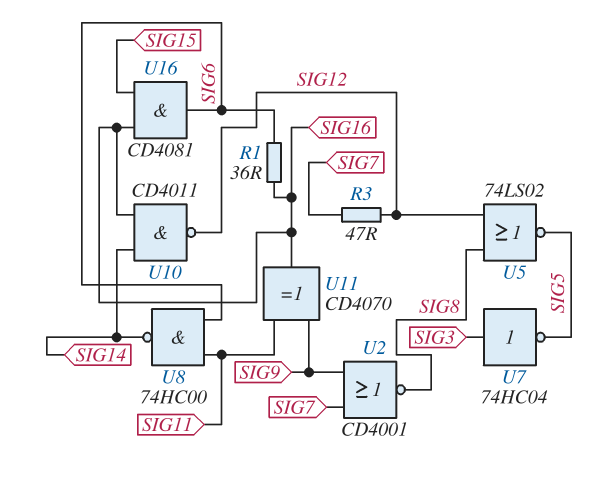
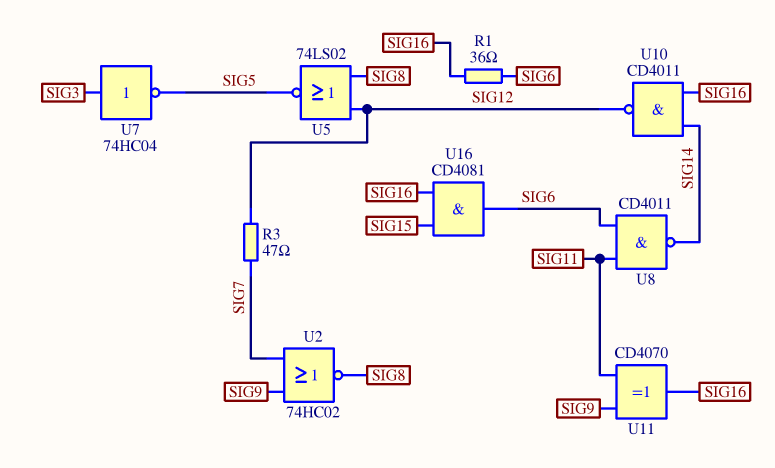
U2: NOR CD4001 (in SIG7, in SIG9, out SIG8) -> NOR 74HC02 (in SIG7, in SIG9, out SIG8)
U8: NAND 74HC00 (in SIG6, in SIG11, out SIG14) -> NAND CD4011 (in SIG6, in SIG11, out SIG14)

